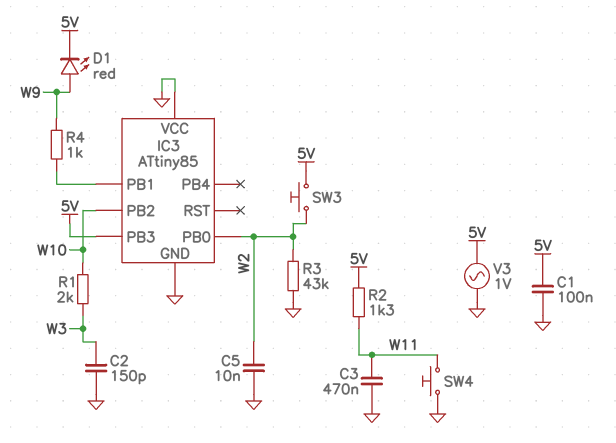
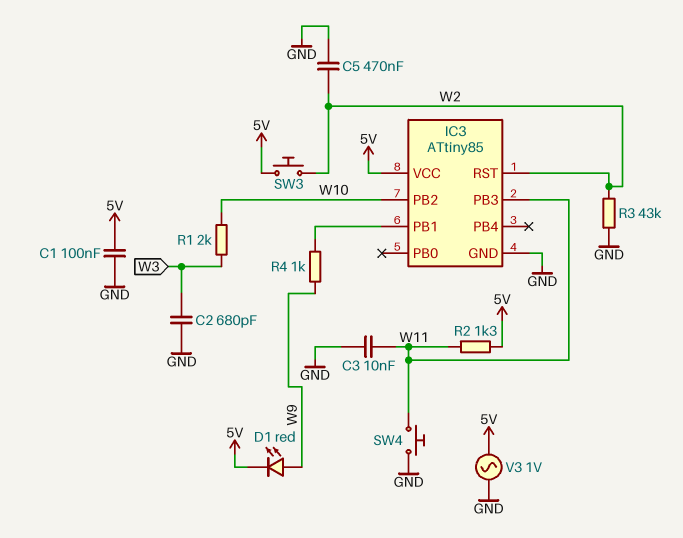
C2: 150pF (GND, W3) -> 680pF (GND, W3)
C3: 470nF (GND, W11) -> 10nF (GND, W11)
C5: 10nF (GND, W2) -> 470nF (GND, W2)
IC3 pin PB0: W2 -> none
IC3 pin PB3: 5V -> W11
IC3 pin RST: none -> W2
IC3 pin VCC: GND -> 5V

